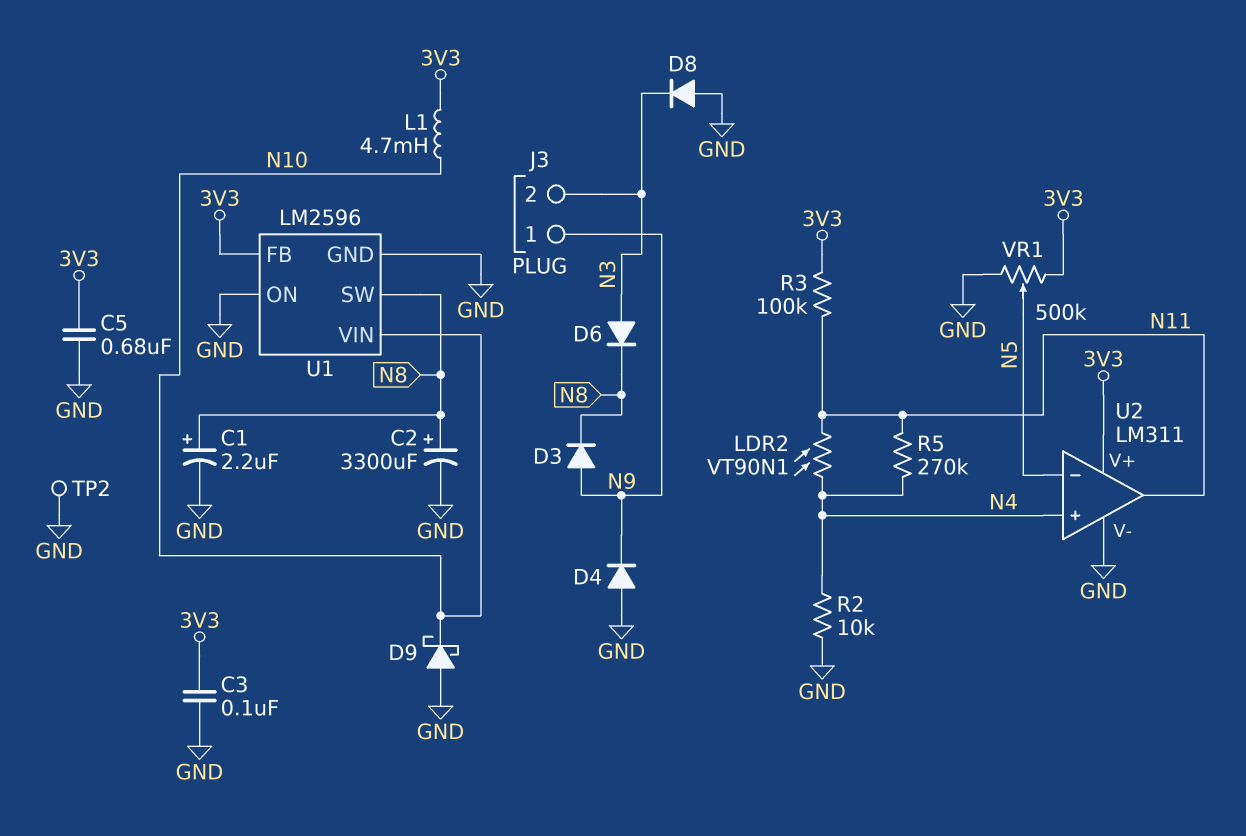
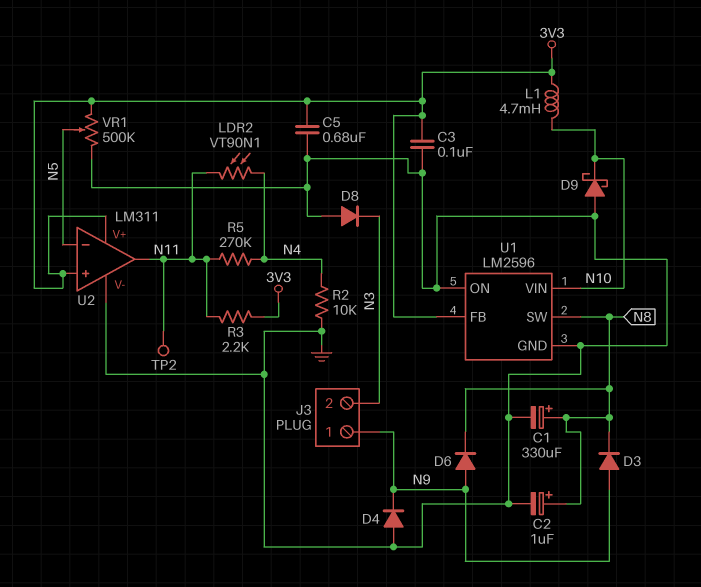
C1: 2.2uF (plus N8, minus GND) -> 330uF (plus N8, minus GND)
C2: 3300uF (plus N8, minus GND) -> 1uF (plus N8, minus GND)
D6: diode (A N3, K N8) -> diode (A N9, K N8)
R3: 100k (3V3, N11) -> 2.2k (3V3, N11)
TP2: test point (GND) -> test point (N11)
U2 pin in+: N4 -> 3V3

